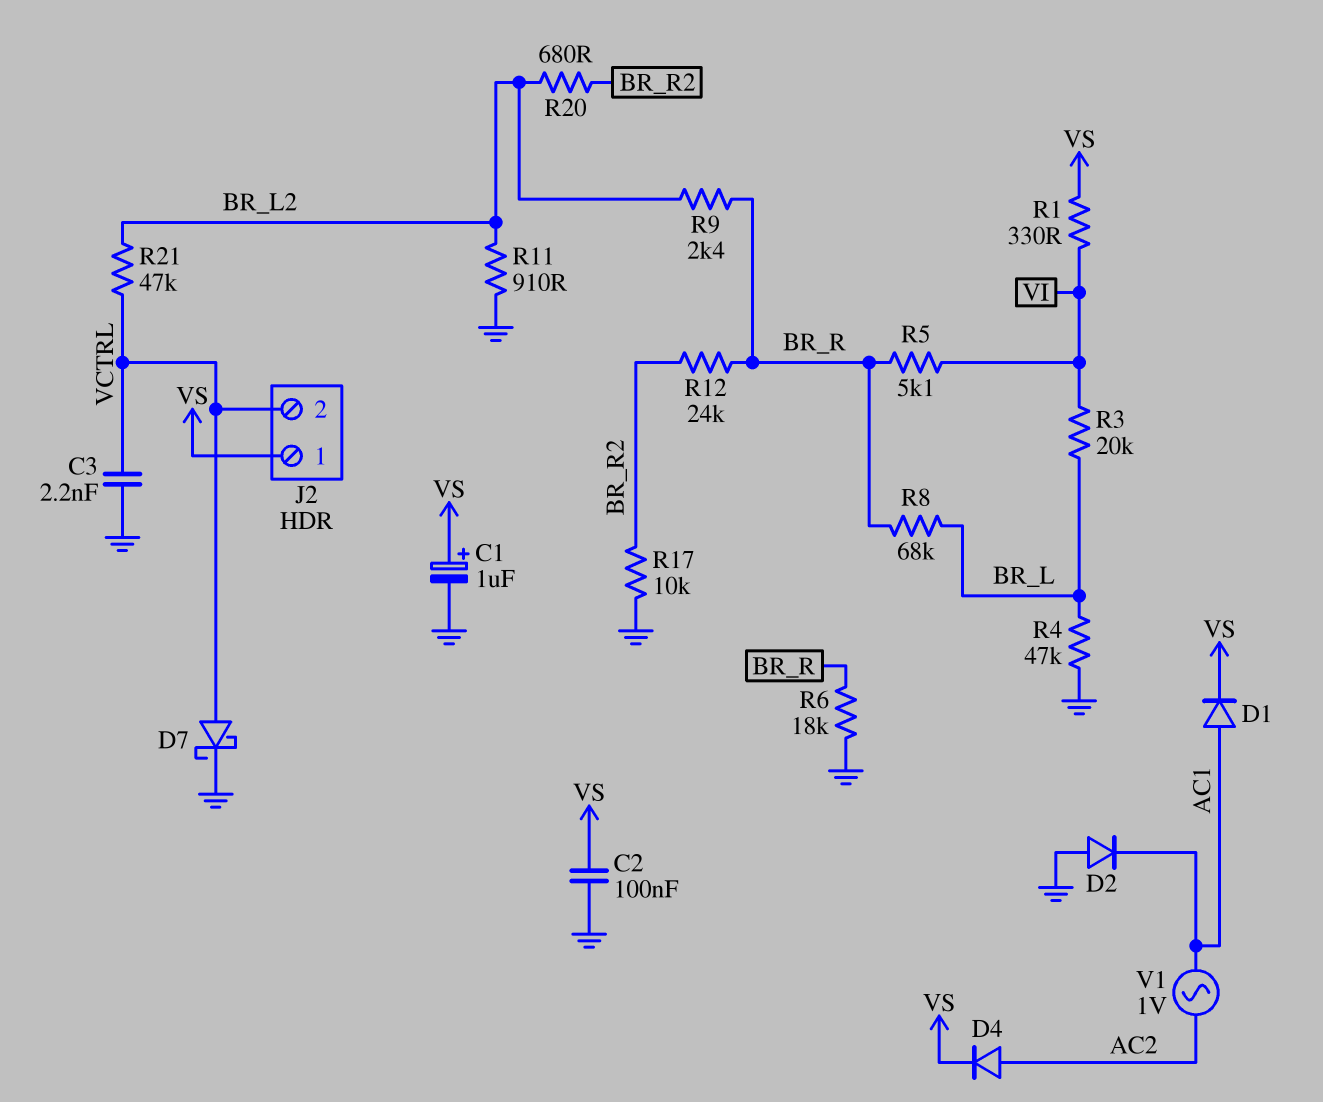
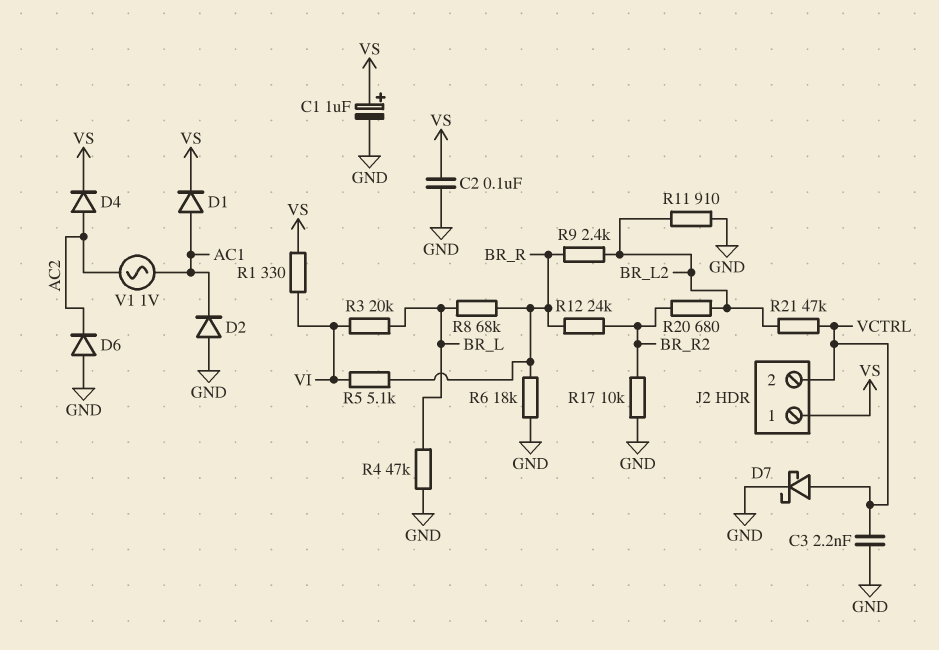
D6: none -> diode (A GND, K AC2)

